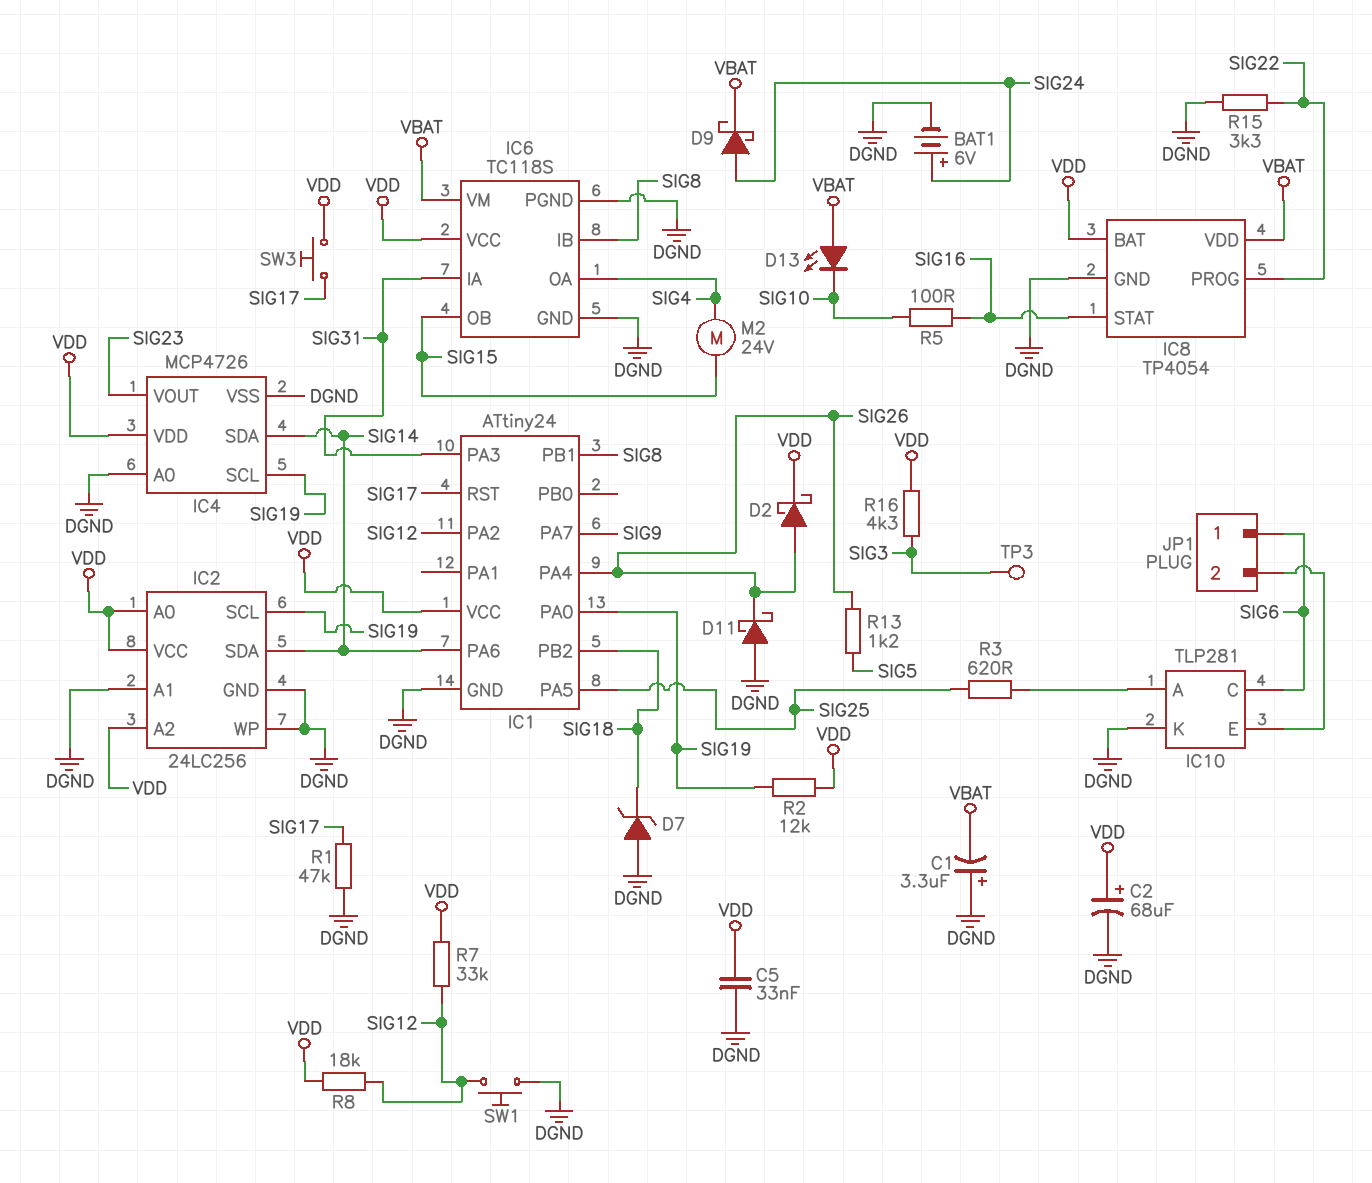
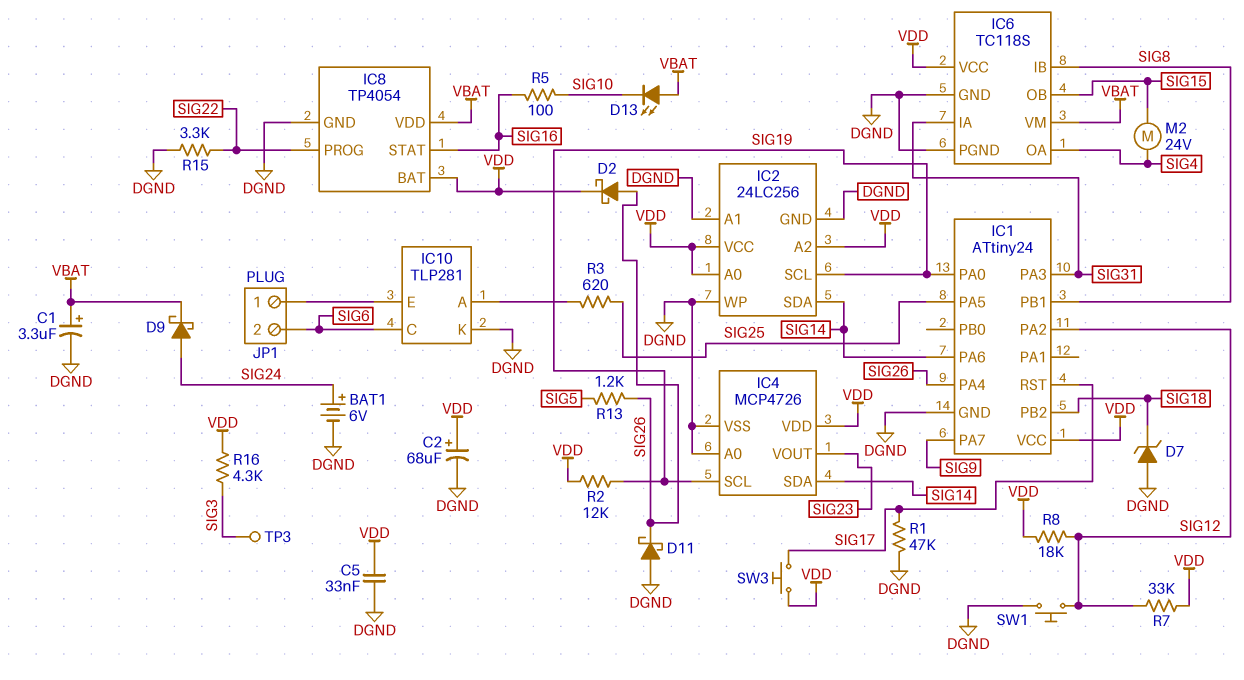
C1: 3.3uF (plus DGND, minus VBAT) -> 3.3uF (plus VBAT, minus DGND)
JP1 pin 1: SIG6 -> IC10/E
JP1 pin 2: IC10/E -> SIG6

